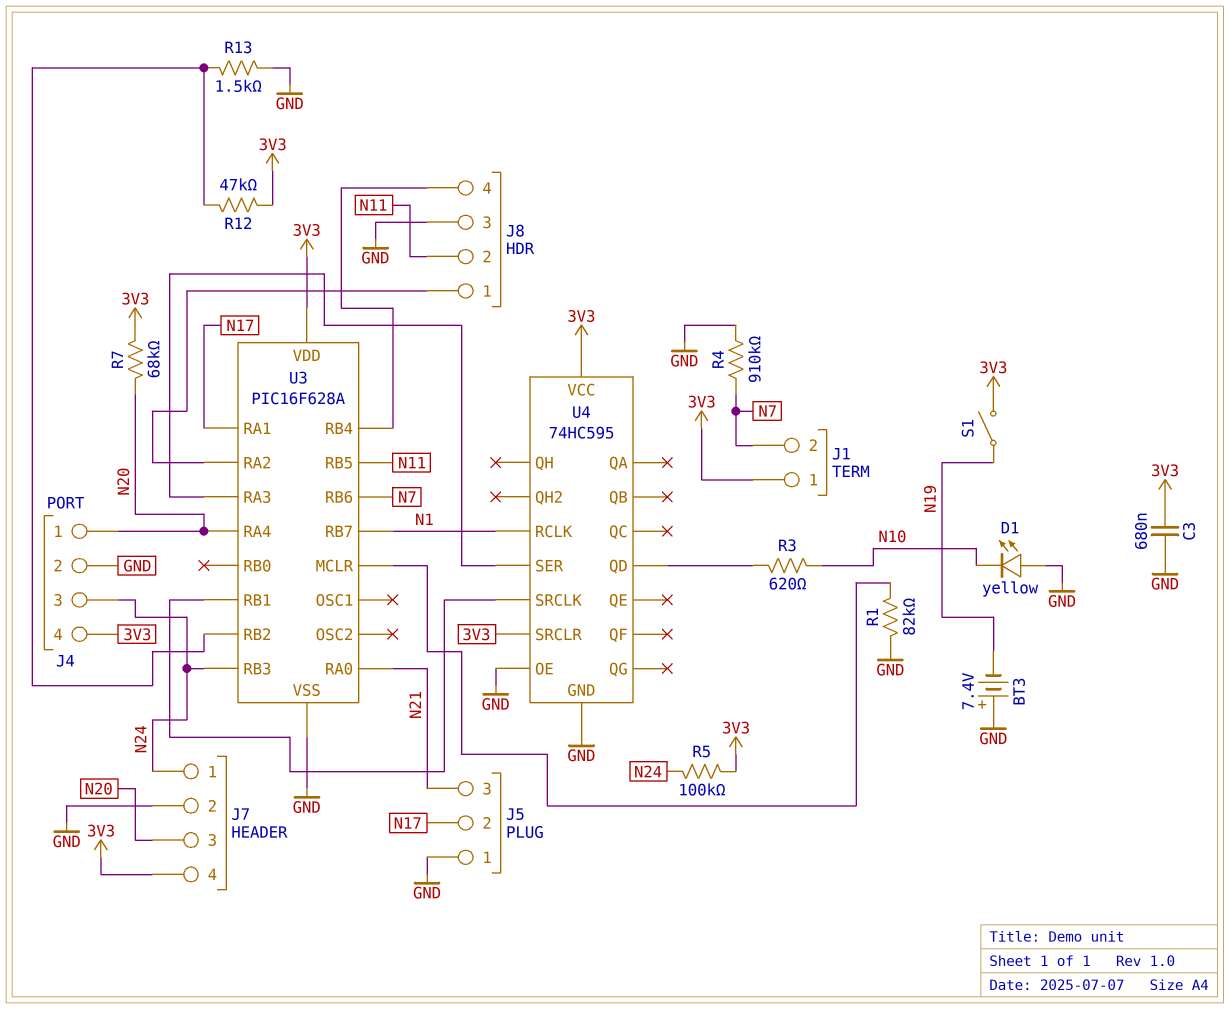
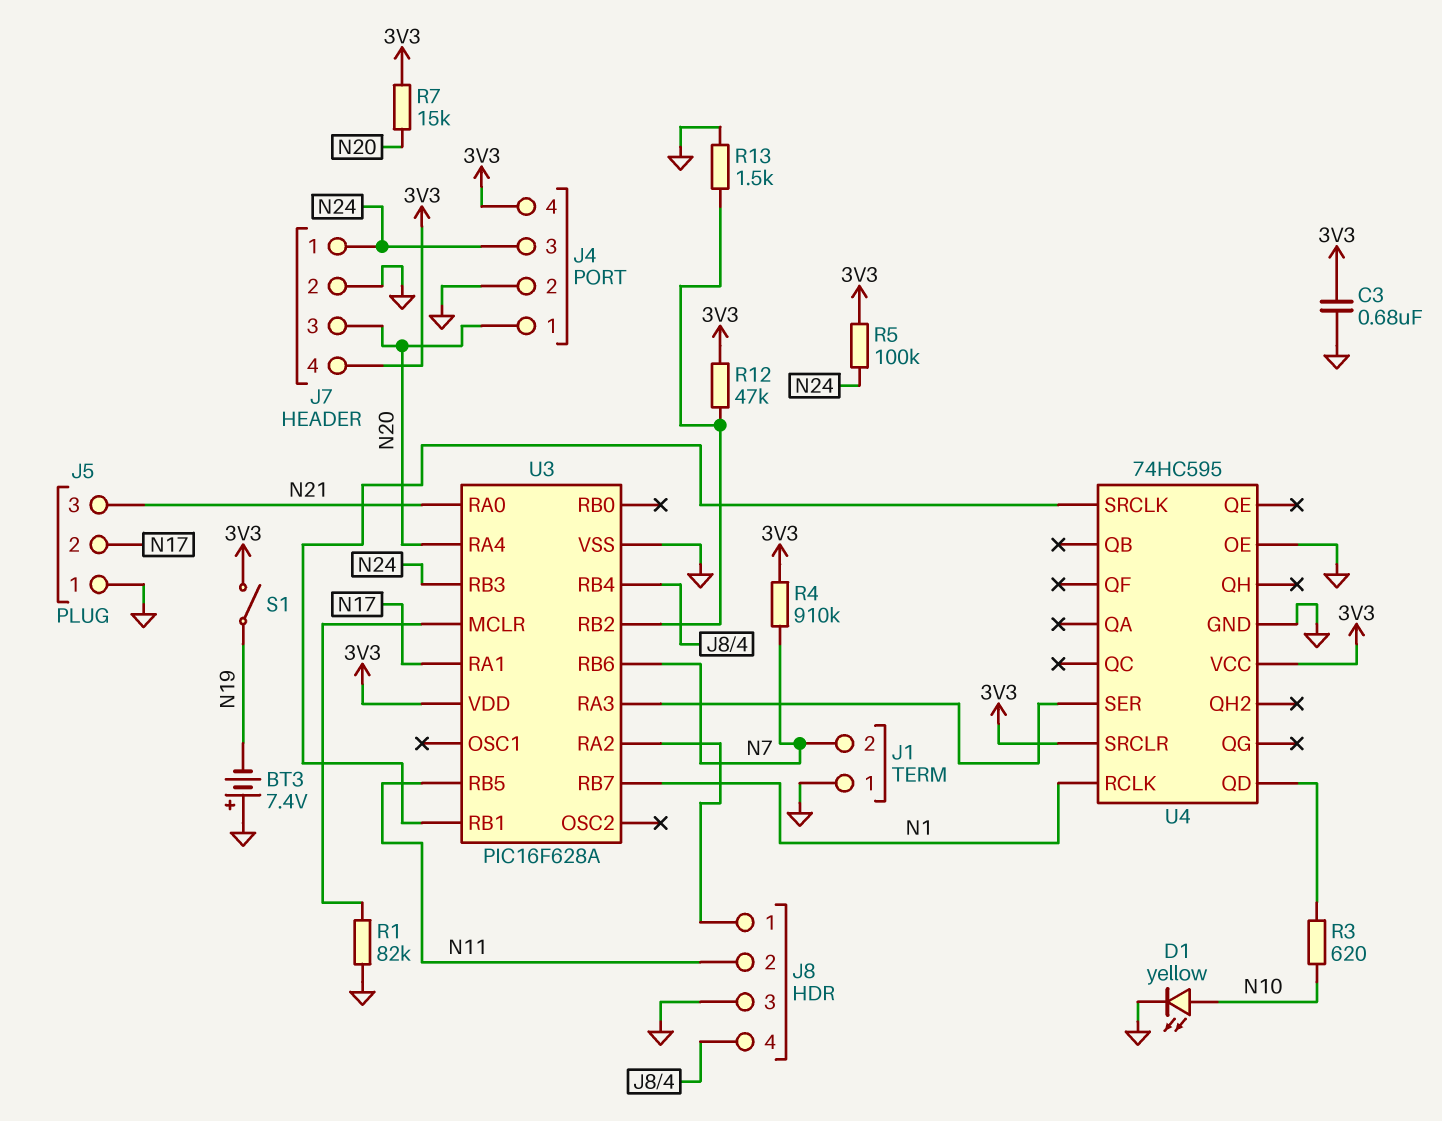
D1: LED yellow (A GND, K N10) -> LED yellow (A N10, K GND)
J1 pin 1: 3V3 -> GND
R4: 910k (GND, N7) -> 910k (3V3, N7)
R7: 68k (3V3, N20) -> 15k (3V3, N20)

